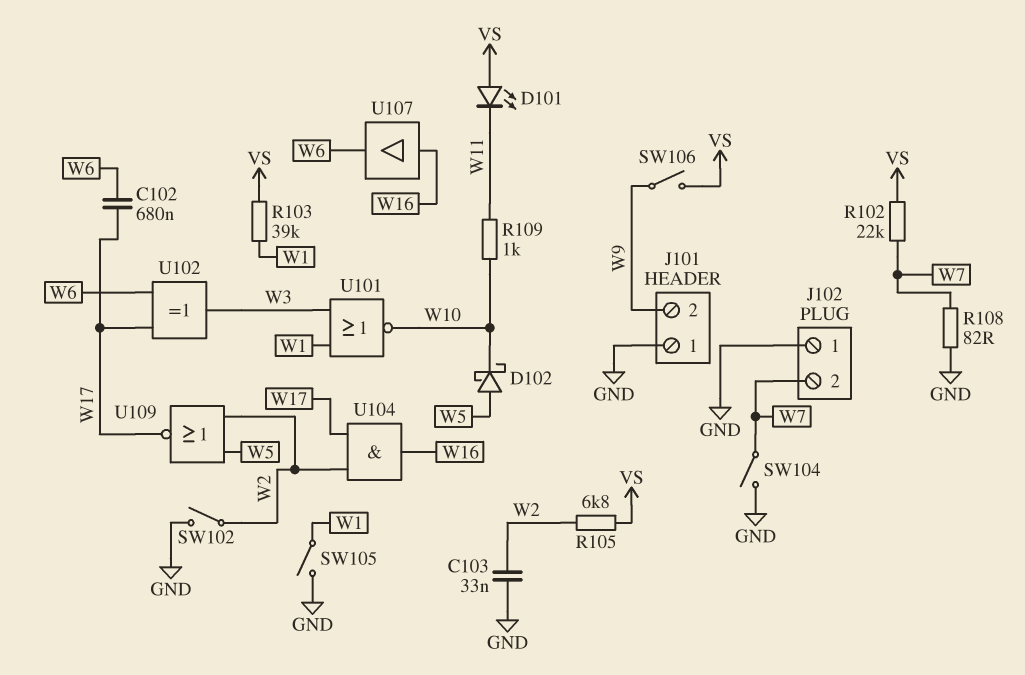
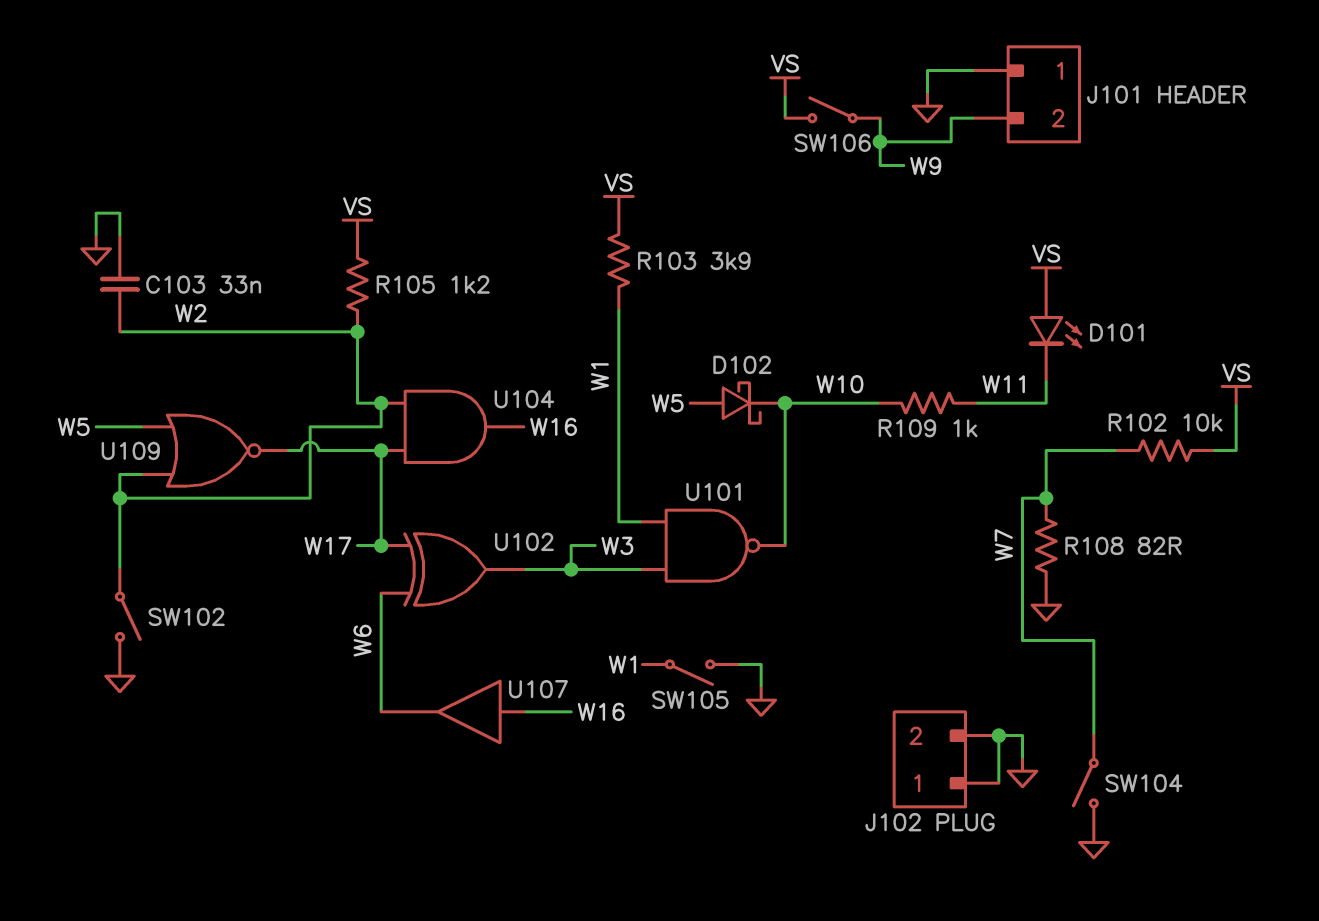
C102: 680nF (W6, W17) -> none
J102 pin 2: W7 -> GND
R102: 22k (VS, W7) -> 10k (VS, W7)
R103: 39k (VS, W1) -> 3.9k (VS, W1)
R105: 6.8k (VS, W2) -> 1.2k (VS, W2)
U101: NOR (in W1, in W3, out W10) -> NAND (in W1, in W3, out W10)

